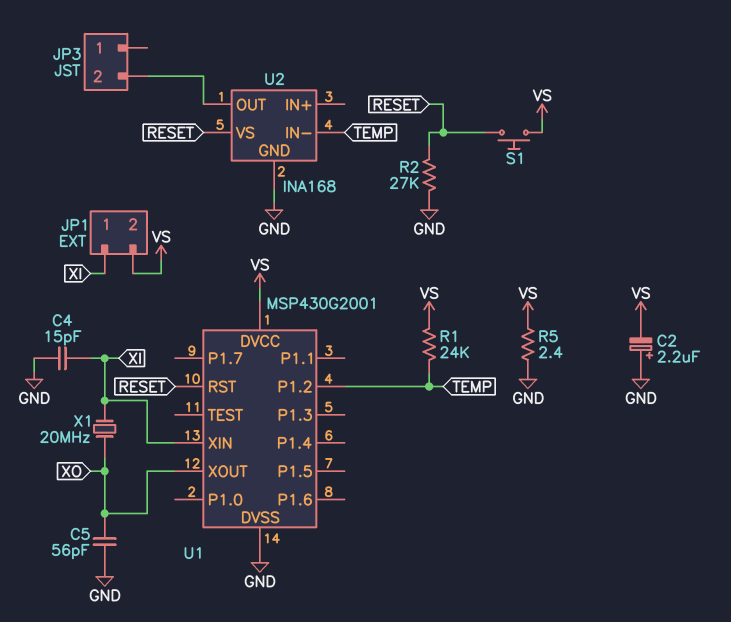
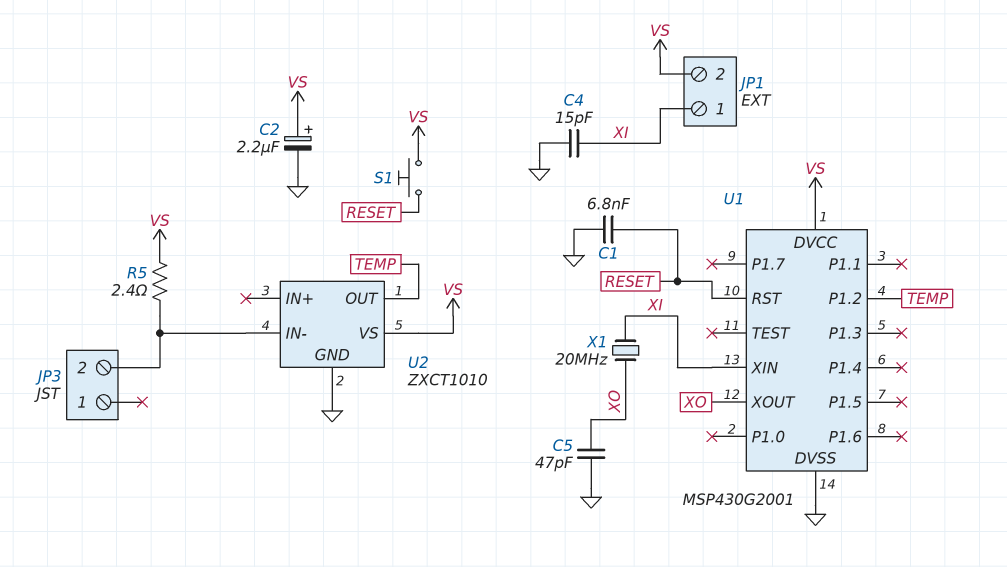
C1: none -> 6.8nF (GND, RESET)
C2: 2.2uF (plus GND, minus VS) -> 2.2uF (plus VS, minus GND)
C5: 56pF (GND, XO) -> 47pF (GND, XO)
R1: 24k (TEMP, VS) -> none
R2: 27k (GND, RESET) -> none
R5: 2.4 (GND, VS) -> 2.4 (JP3/2, VS)
U2: INA168 -> ZXCT1010
U2 pin IN-: TEMP -> JP3/2
U2 pin OUT: JP3/2 -> TEMP
U2 pin VS: RESET -> VS

